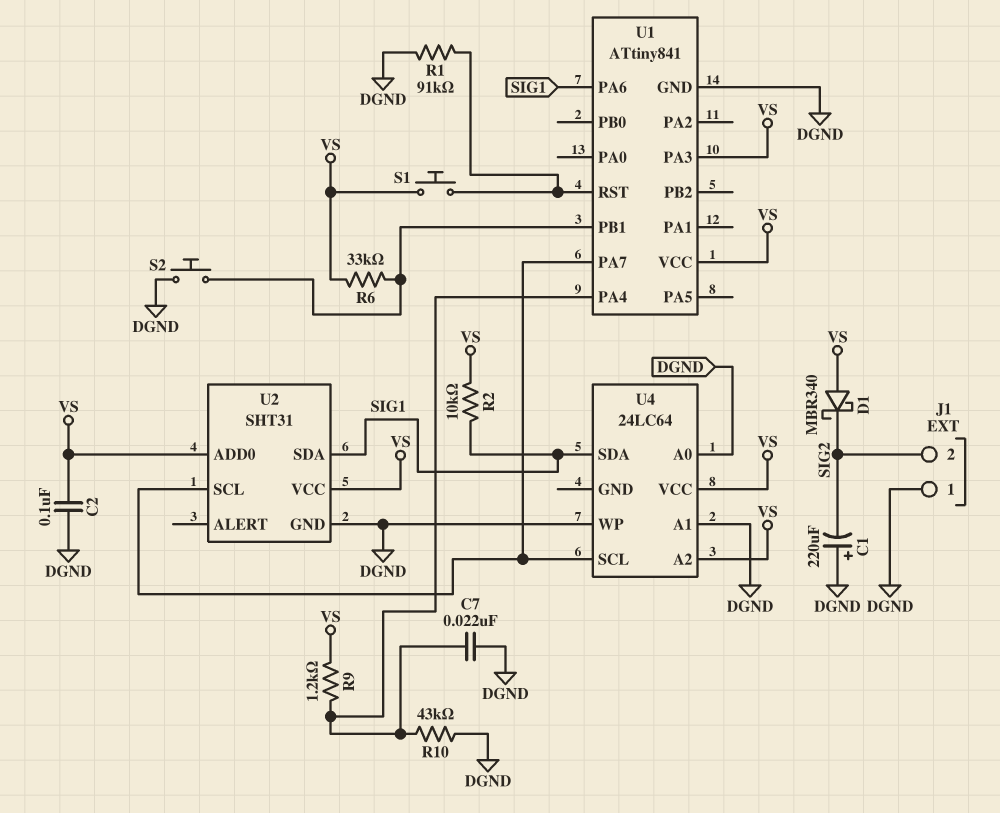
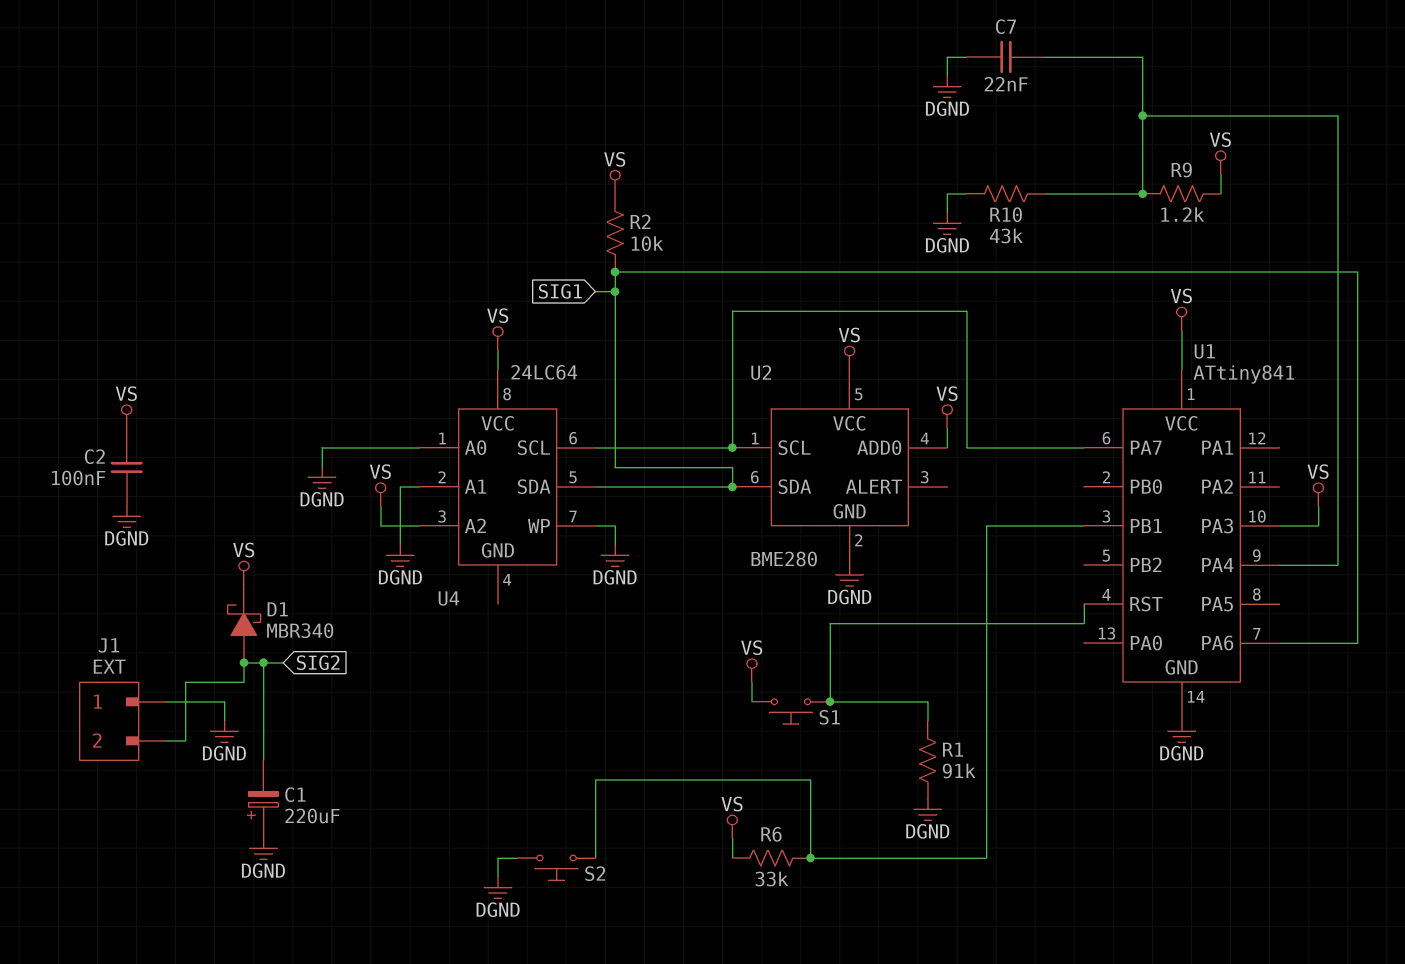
D1: schottky MBR340 (A VS, K SIG2) -> schottky MBR340 (A SIG2, K VS)
U2: SHT31 -> BME280

